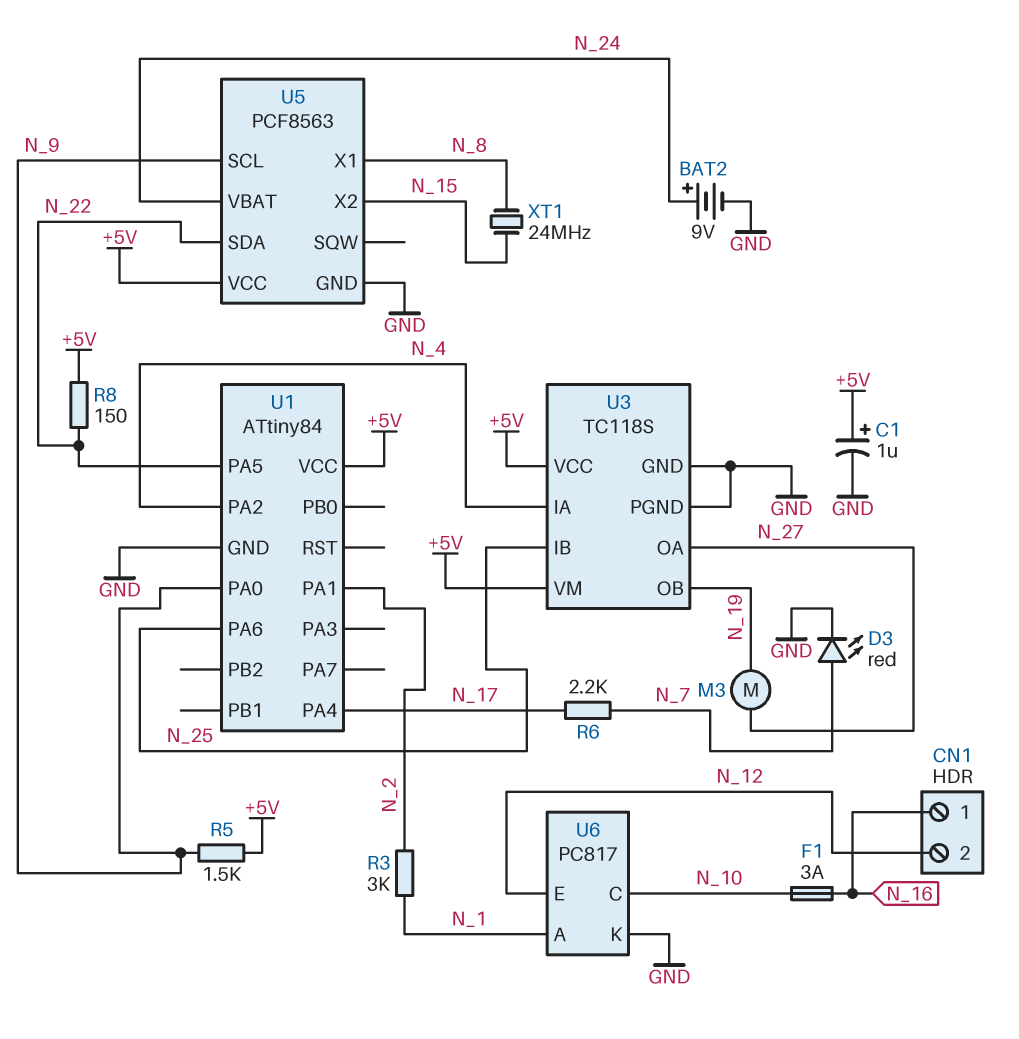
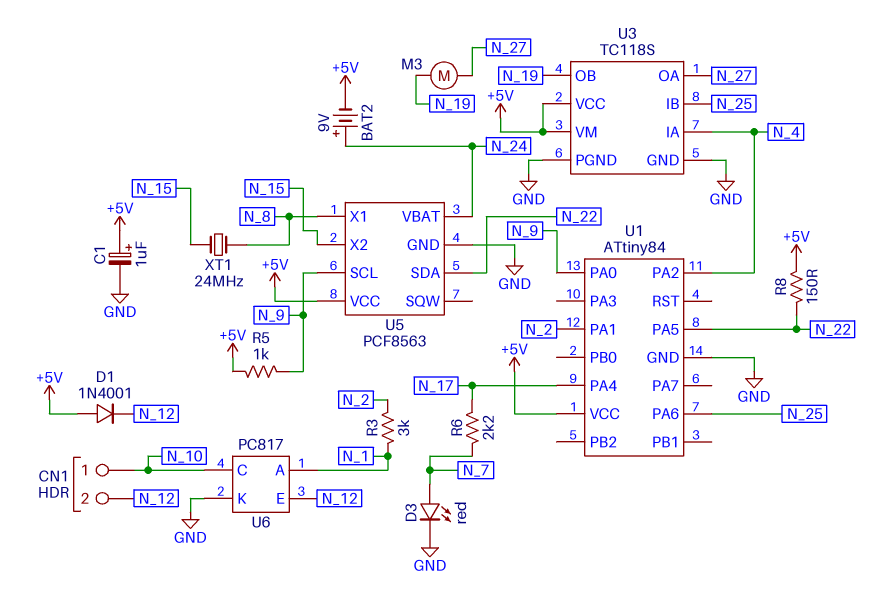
BAT2: 9V (plus N_24, minus GND) -> 9V (plus N_24, minus +5V)
CN1 pin 1: N_16 -> N_10
D1: none -> diode 1N4001 (A +5V, K N_12)
F1: 3A (N_10, N_16) -> none
R5: 1.5k (+5V, N_9) -> 1k (+5V, N_9)

